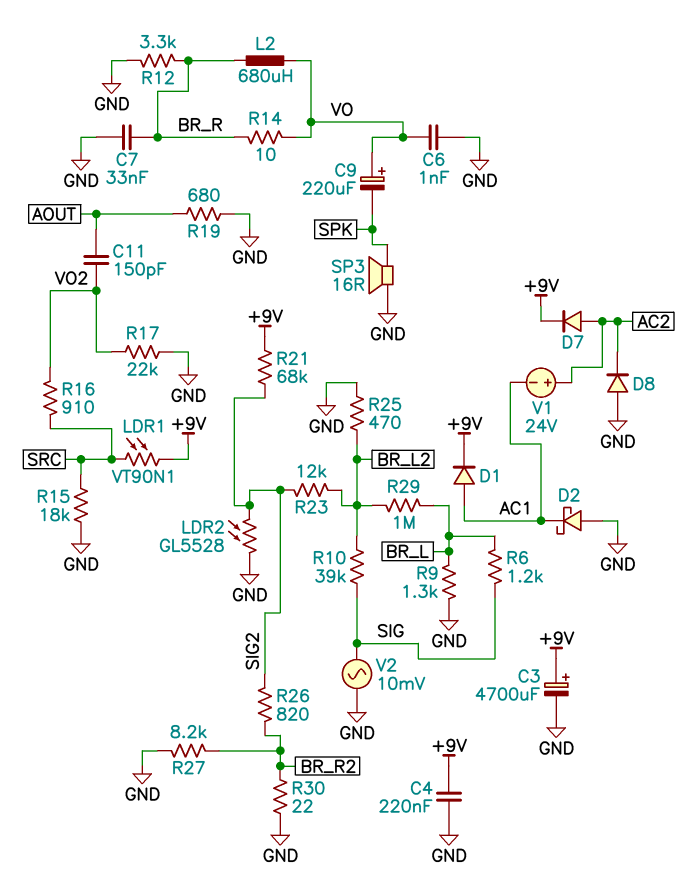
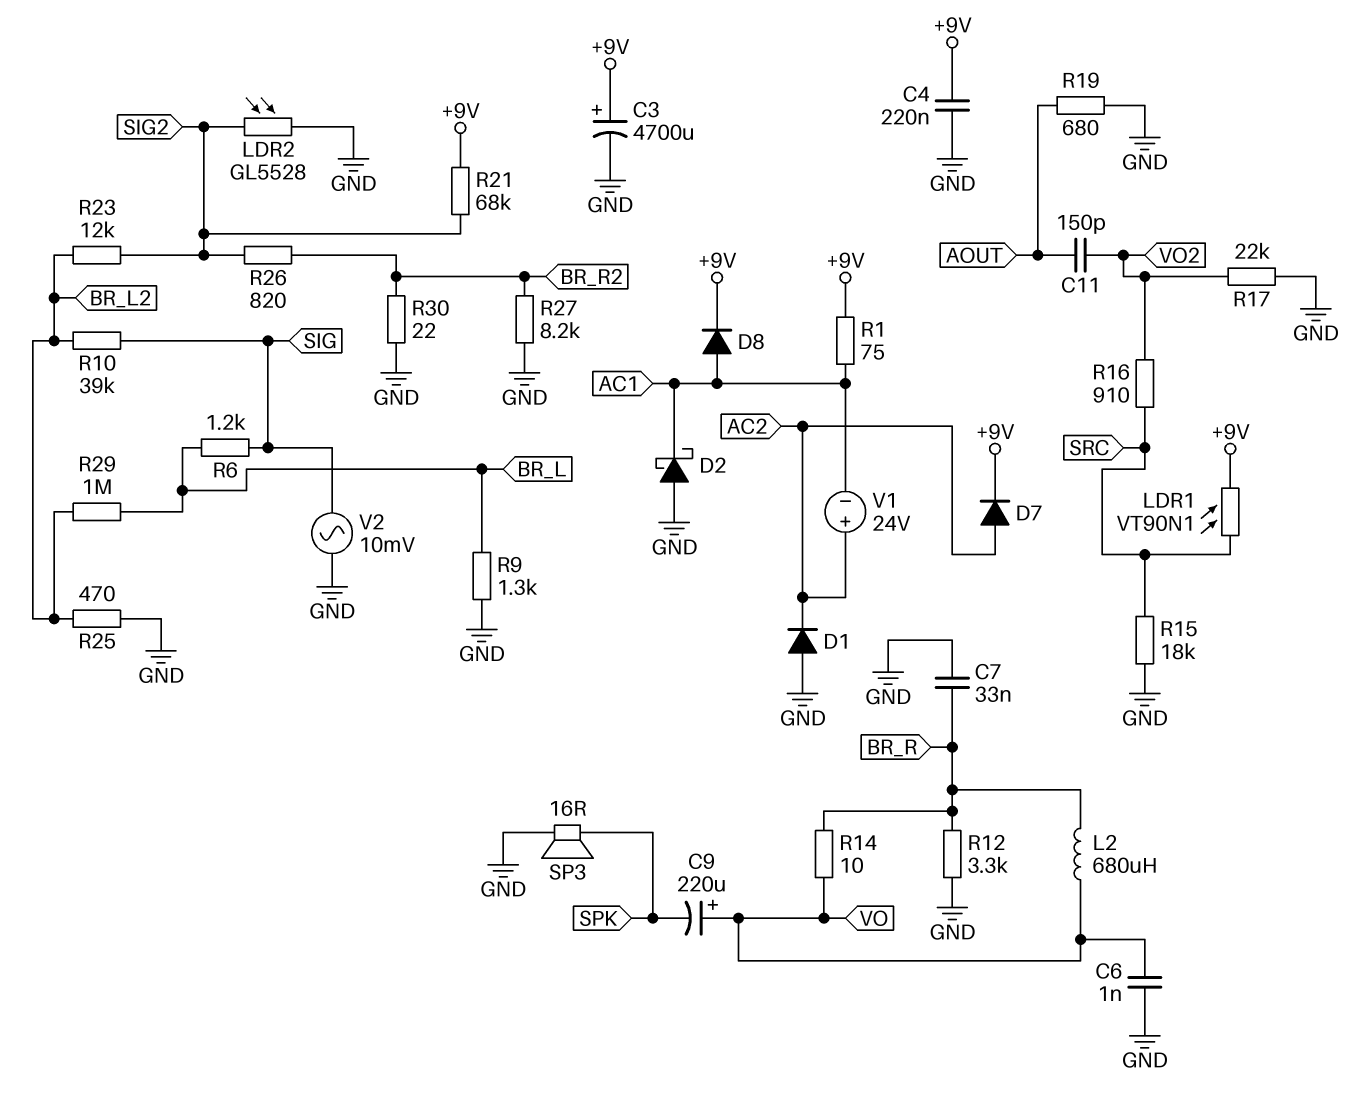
D1: diode (A AC1, K +9V) -> diode (A GND, K AC2)
D8: diode (A GND, K AC2) -> diode (A AC1, K +9V)
R1: none -> 75 (+9V, AC1)

